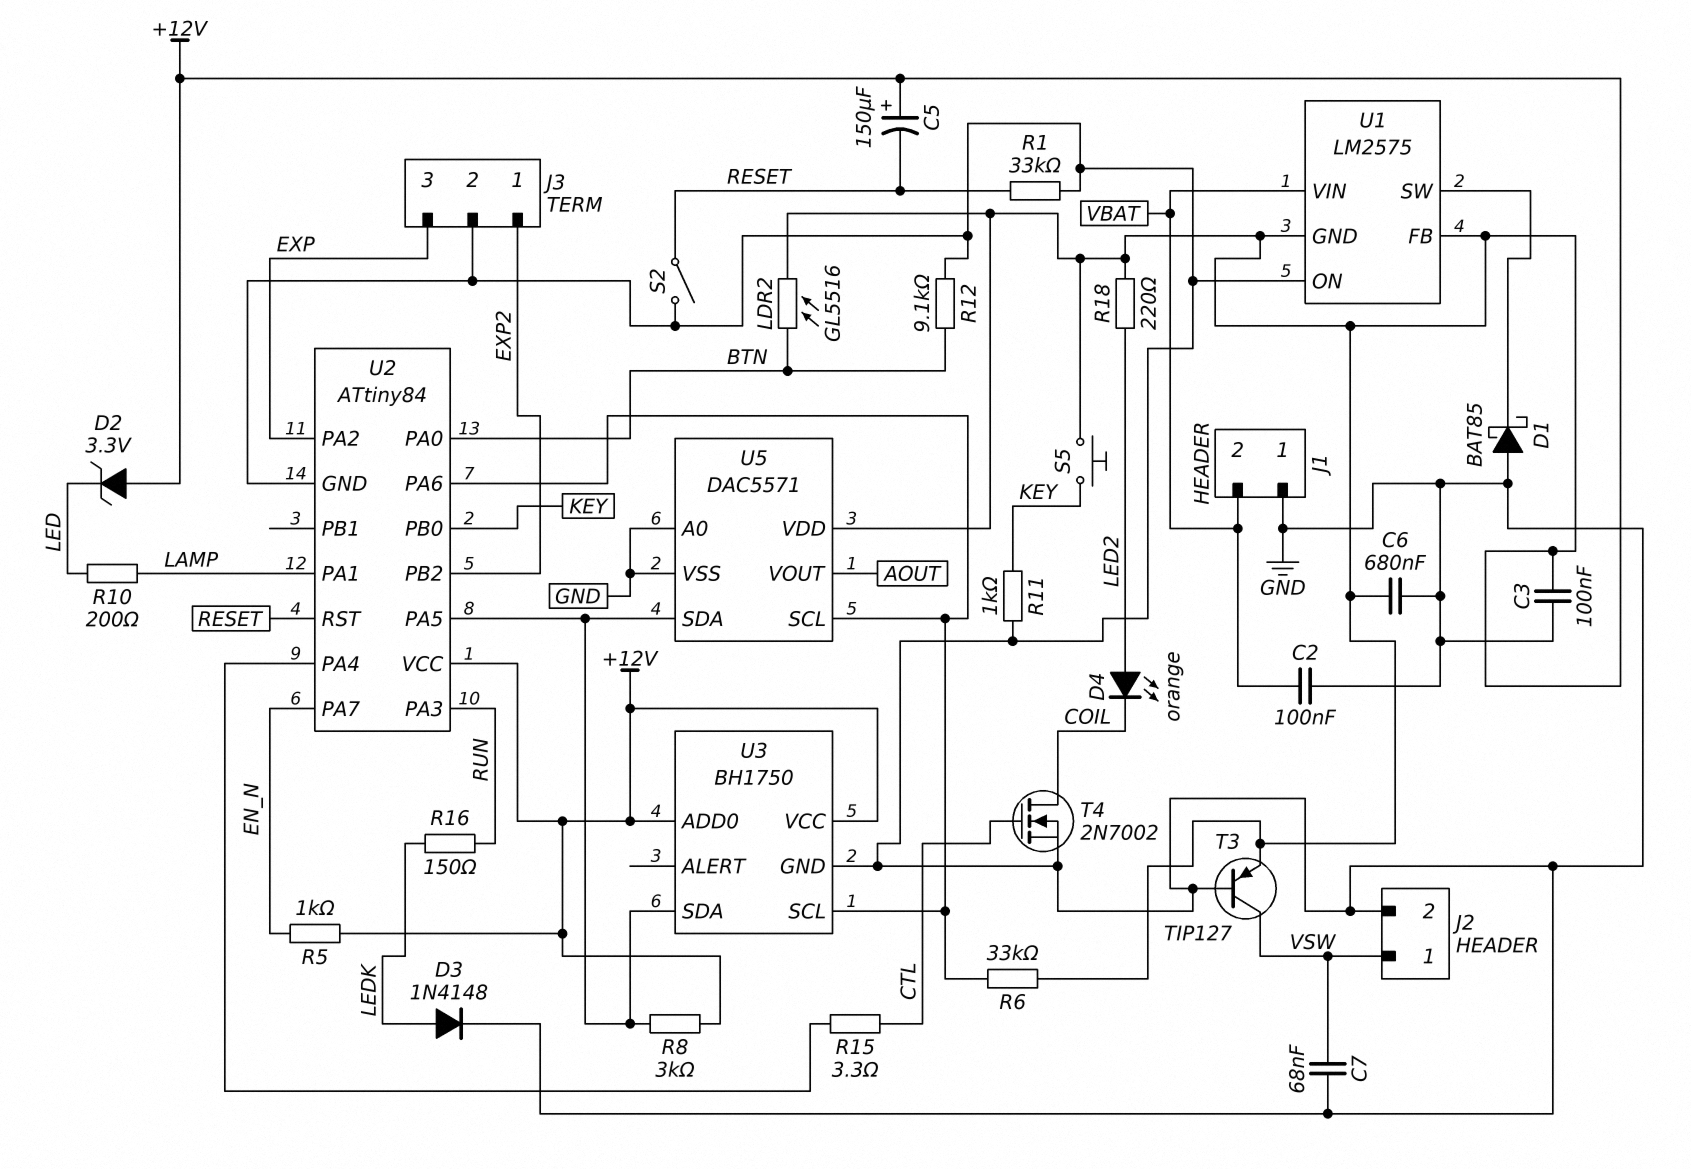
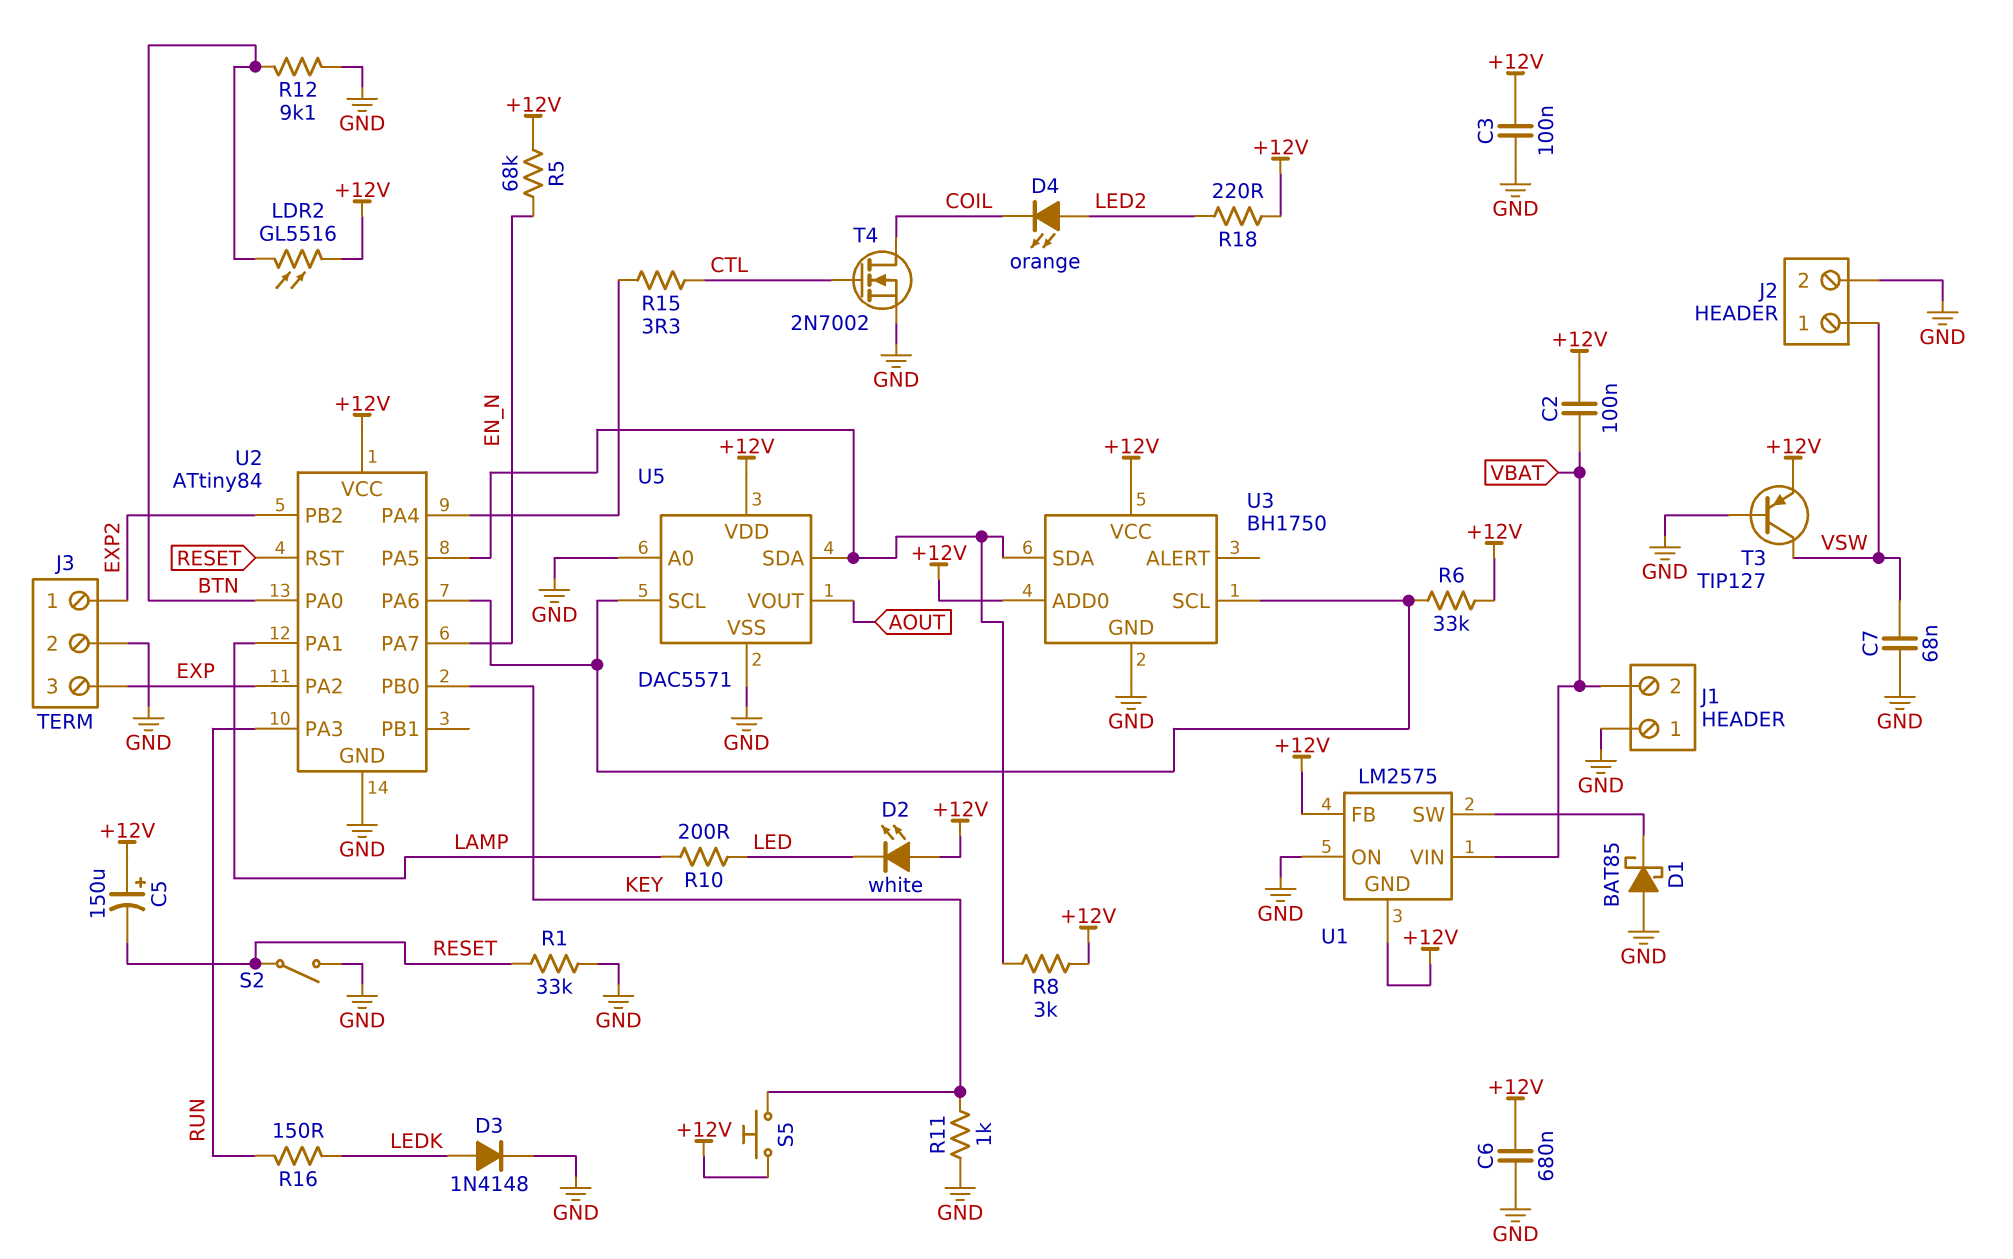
C2: 100nF (GND, VBAT) -> 100nF (+12V, VBAT)
D2: zener 3.3V (A +12V, K LED) -> LED white (A +12V, K LED)
R5: 1k (+12V, EN_N) -> 68k (+12V, EN_N)

